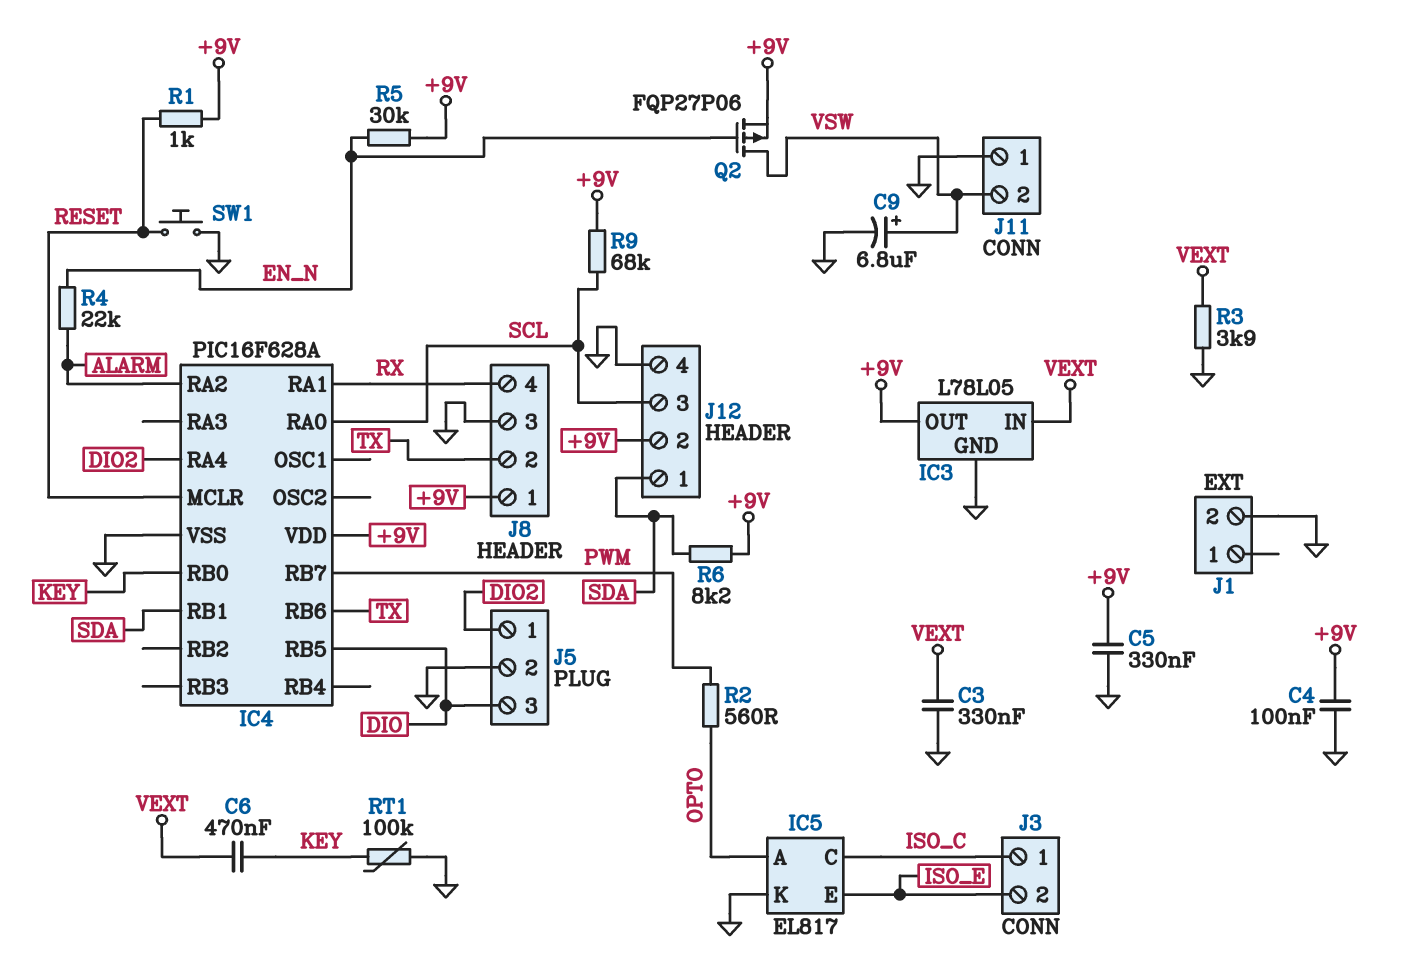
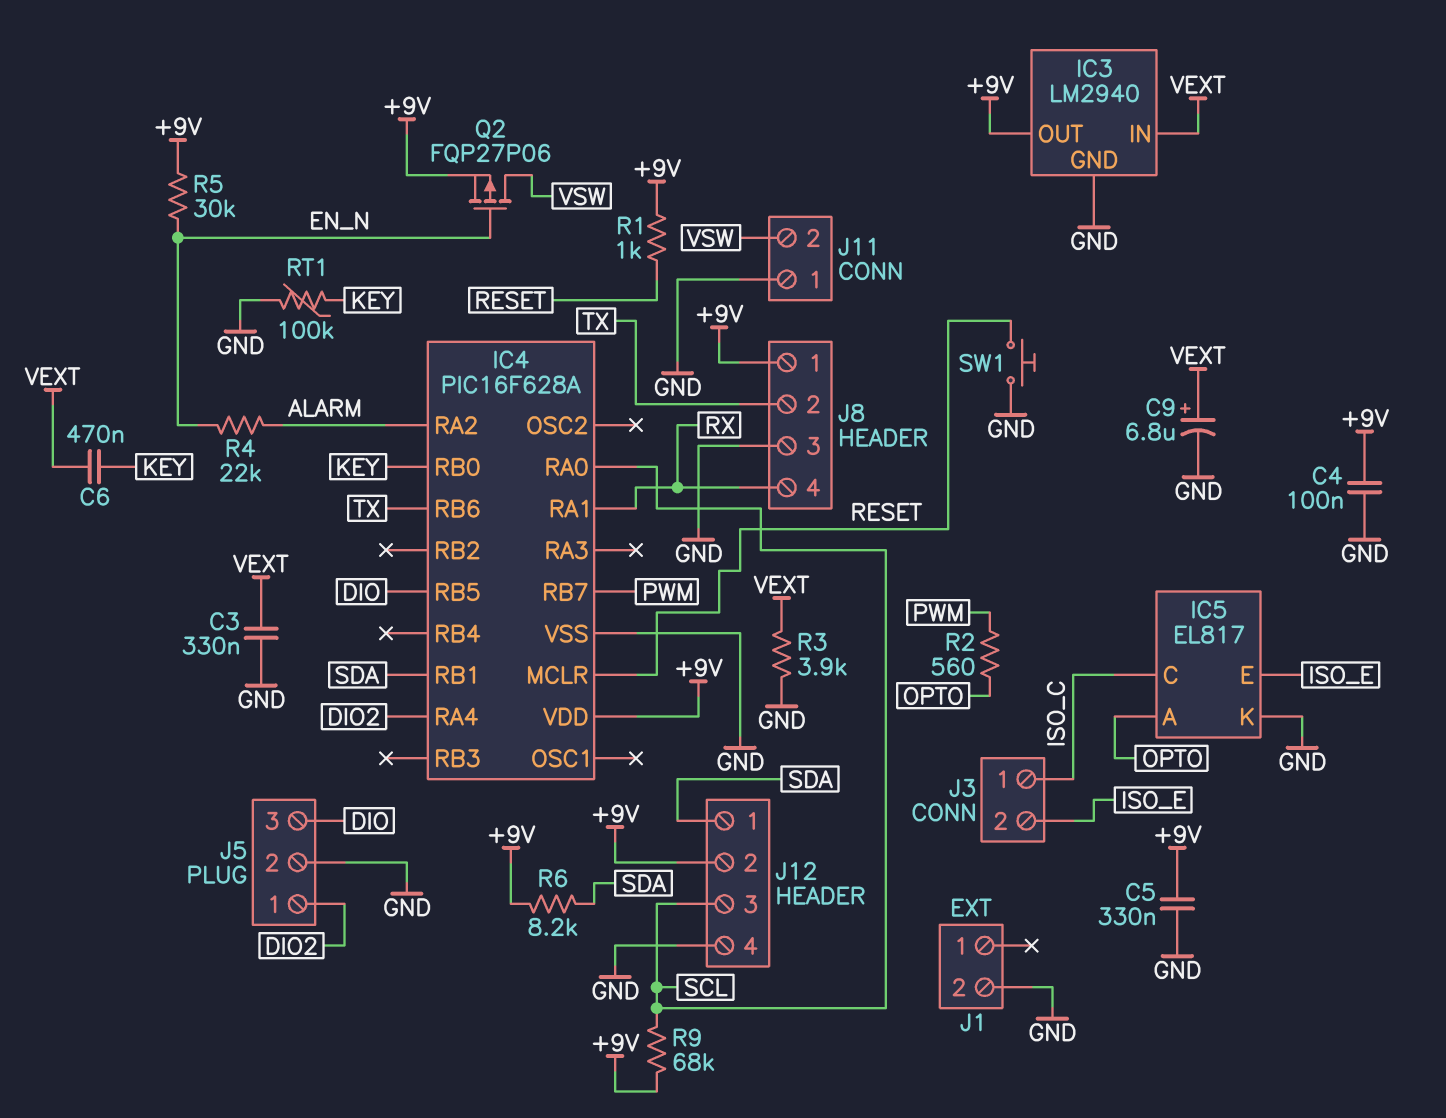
C9: 6.8uF (plus VSW, minus GND) -> 6.8uF (plus VEXT, minus GND)
IC3: L78L05 -> LM2940

